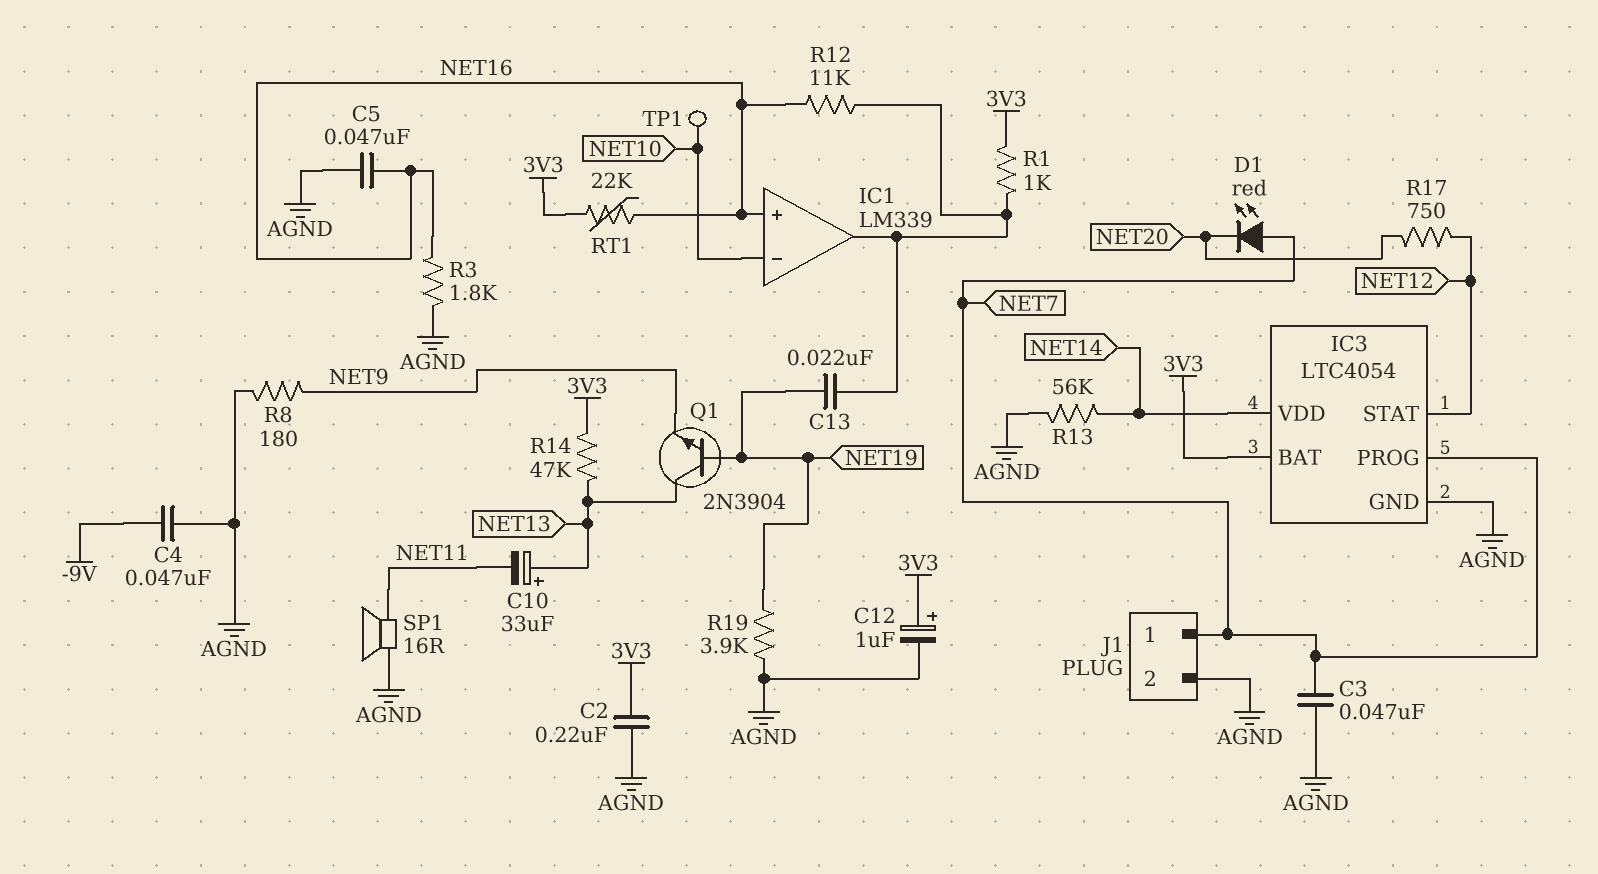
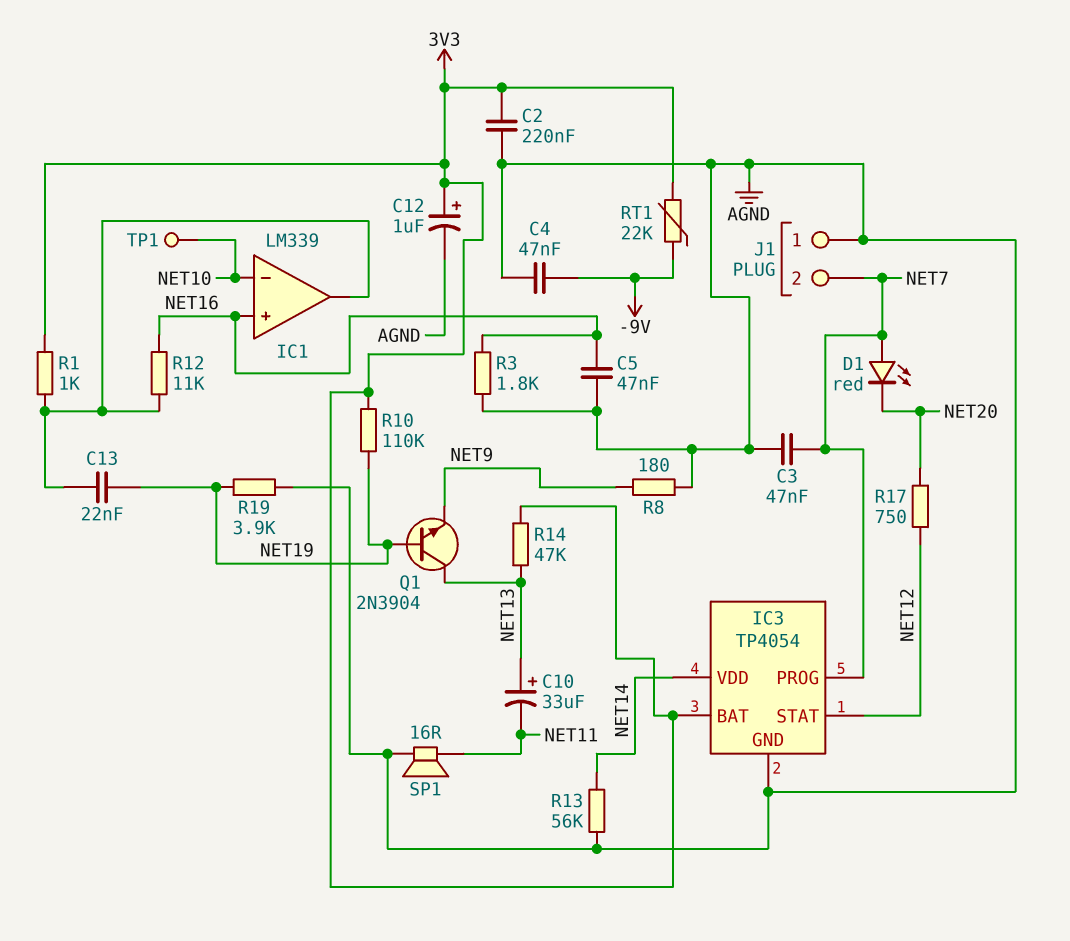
IC3: LTC4054 -> TP4054
J1 pin 1: NET7 -> AGND
J1 pin 2: AGND -> NET7
R10: none -> 110k (3V3, NET19)
RT1: 22k (3V3, NET16) -> 22k (-9V, 3V3)

